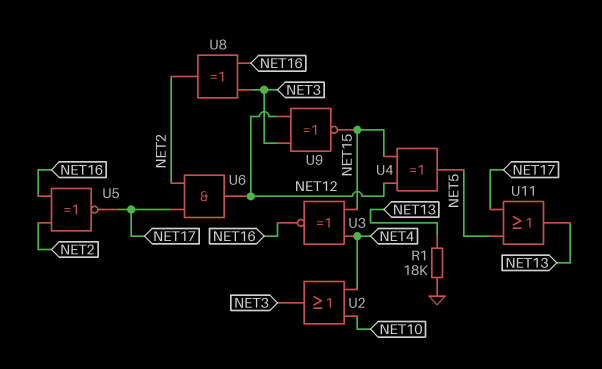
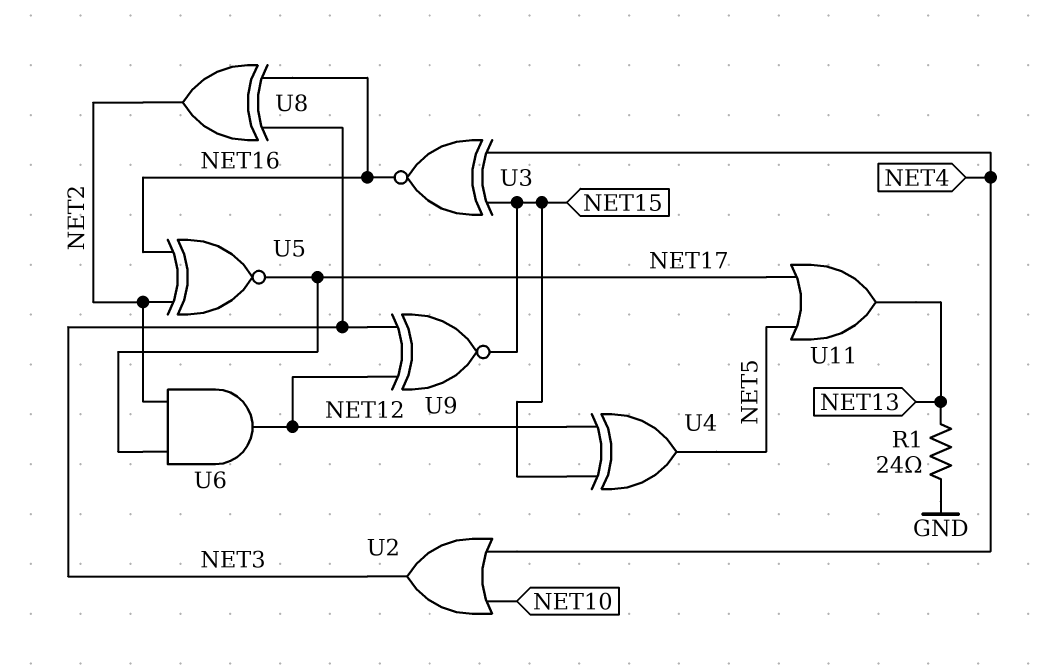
R1: 18k (GND, NET13) -> 24 (GND, NET13)

